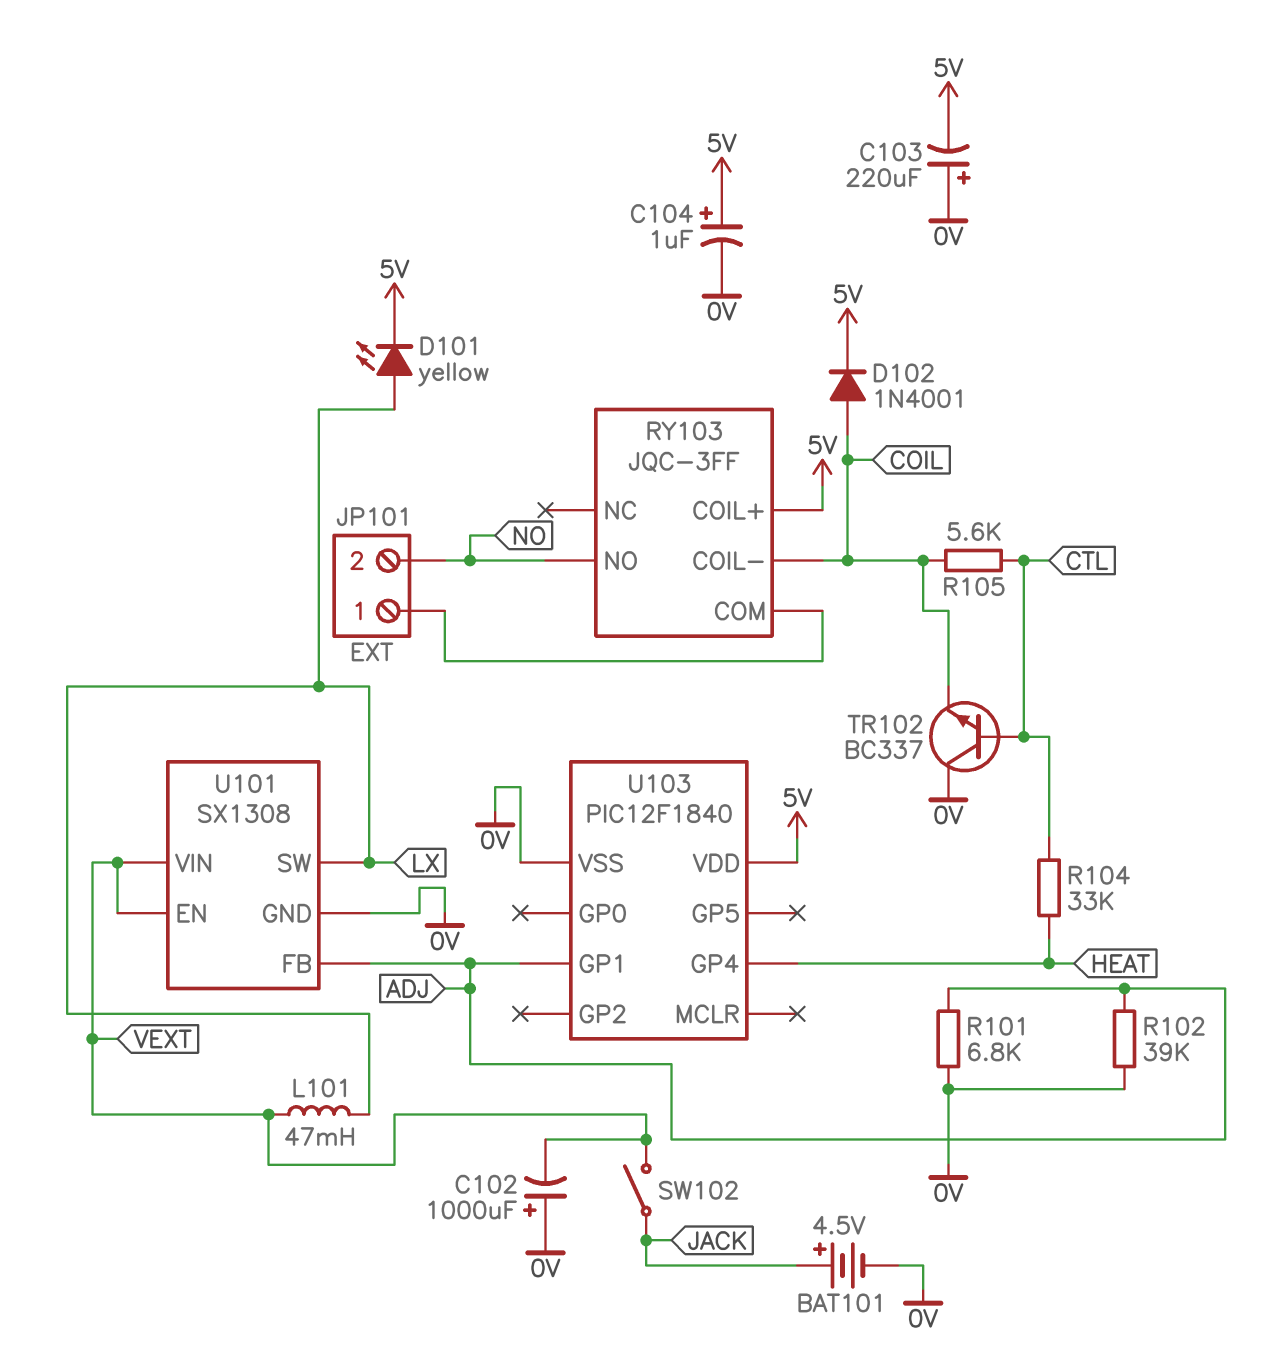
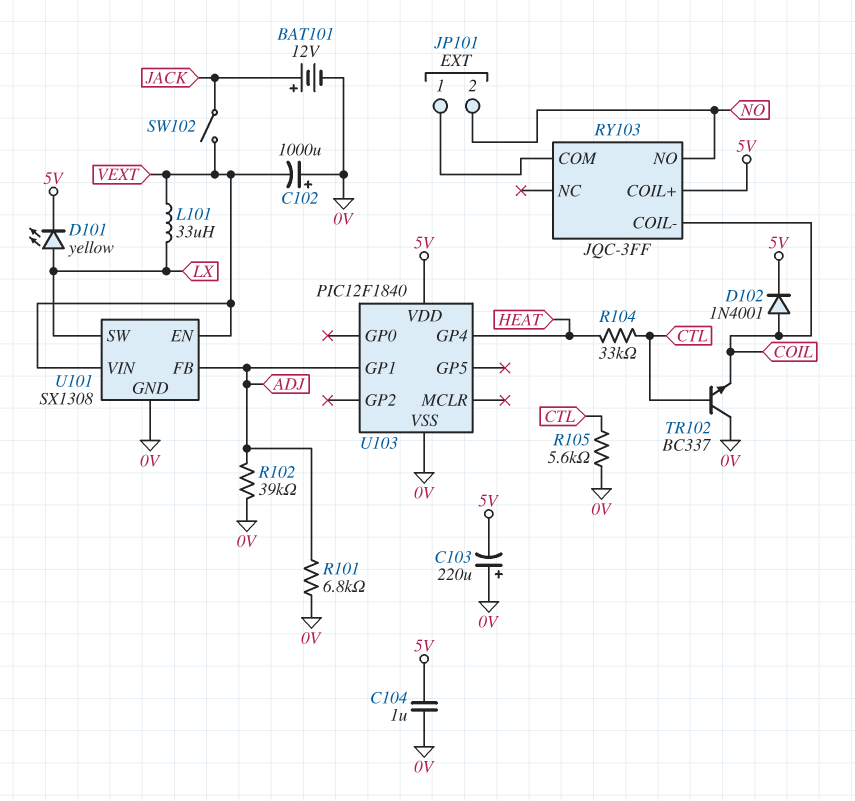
BAT101: 4.5V (plus JACK, minus 0V) -> 12V (plus JACK, minus 0V)
C104: 1uF (plus 5V, minus 0V) -> 1uF (0V, 5V)
L101: 47mH (LX, VEXT) -> 33uH (LX, VEXT)
R105: 5.6k (COIL, CTL) -> 5.6k (0V, CTL)

